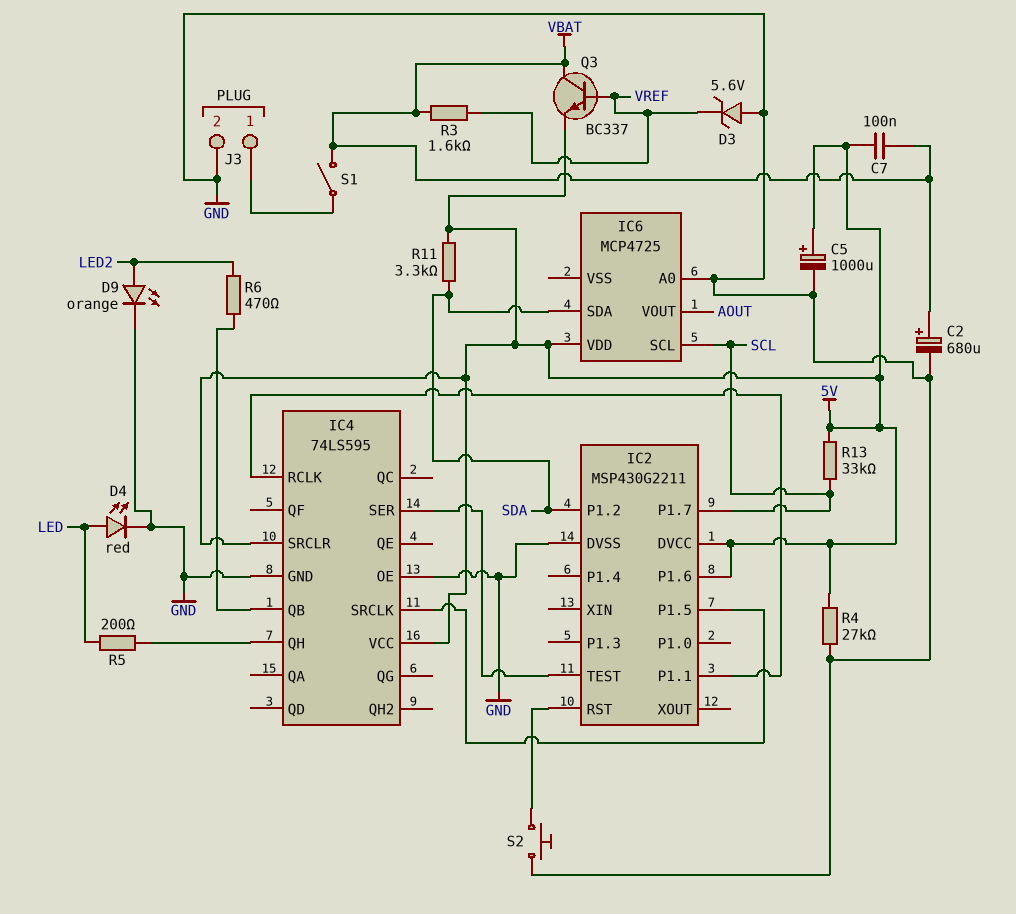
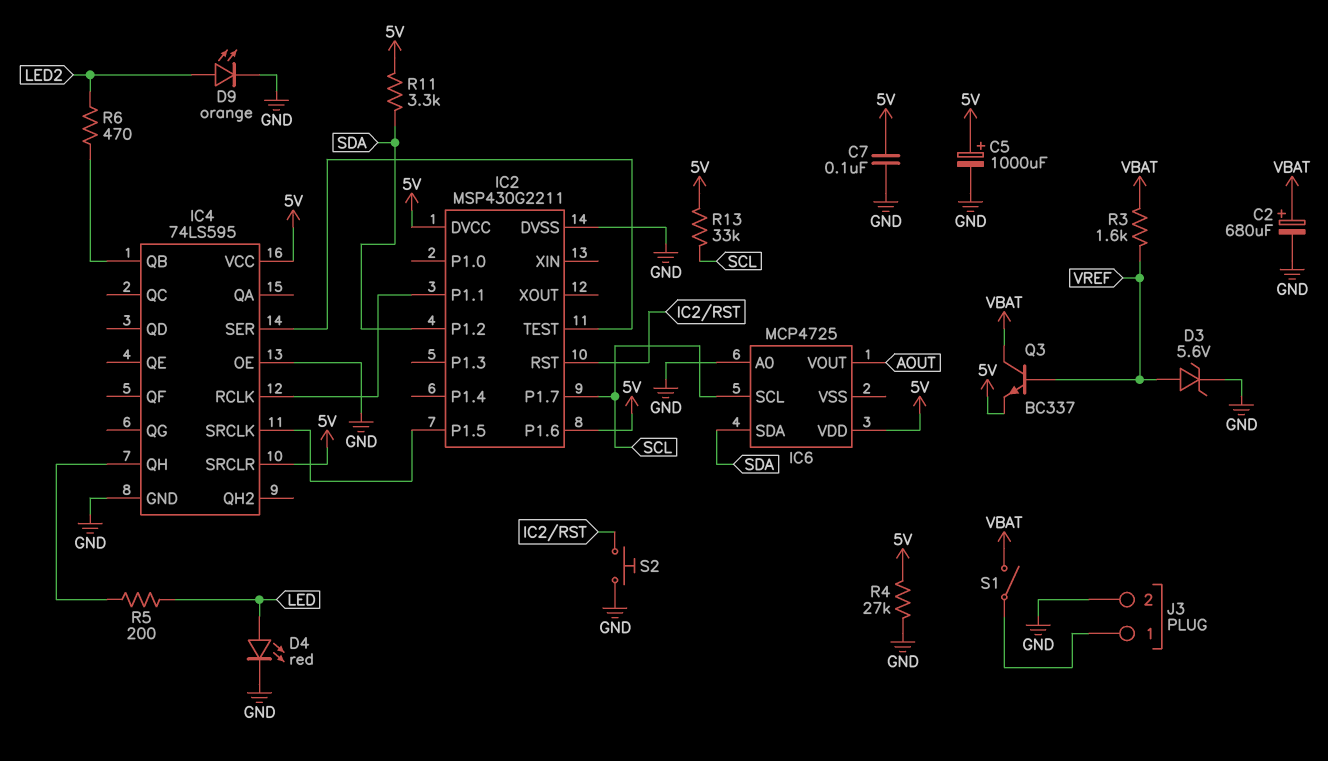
C7: 100nF (5V, VBAT) -> 100nF (5V, GND)
D3: zener 5.6V (A GND, K VREF) -> zener 5.6V (A VREF, K GND)

